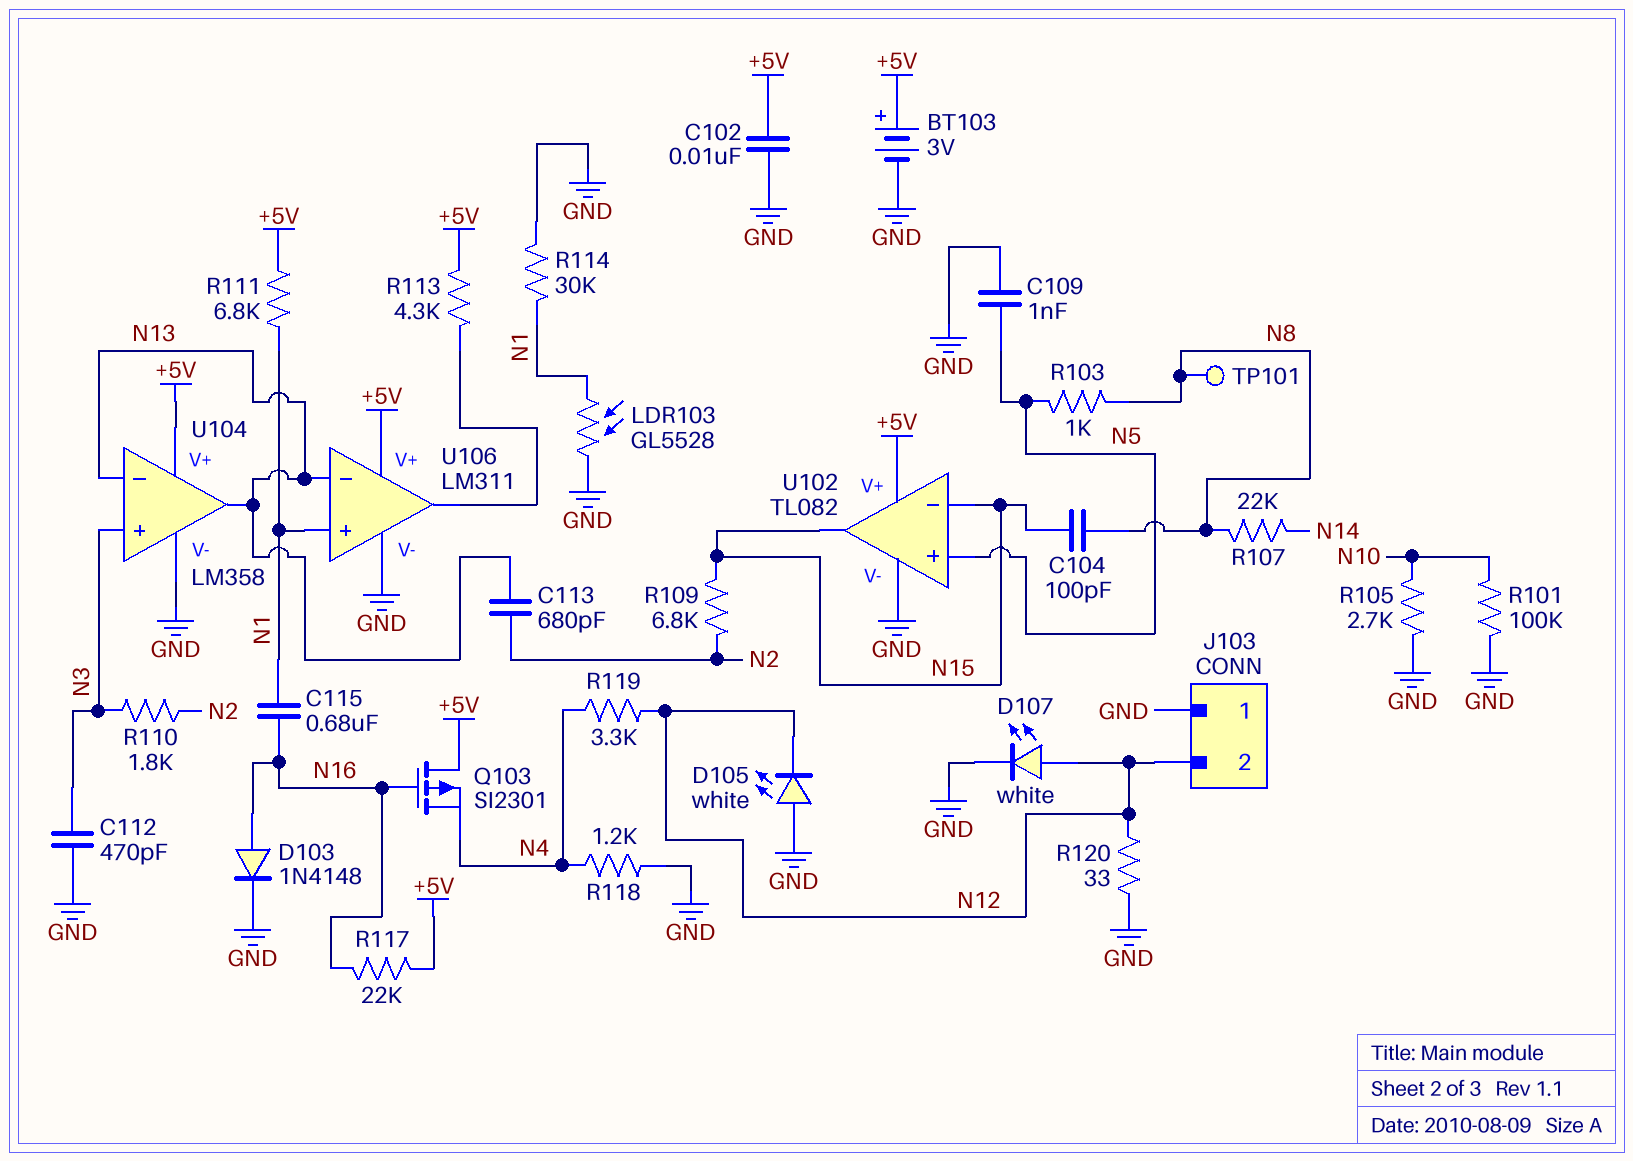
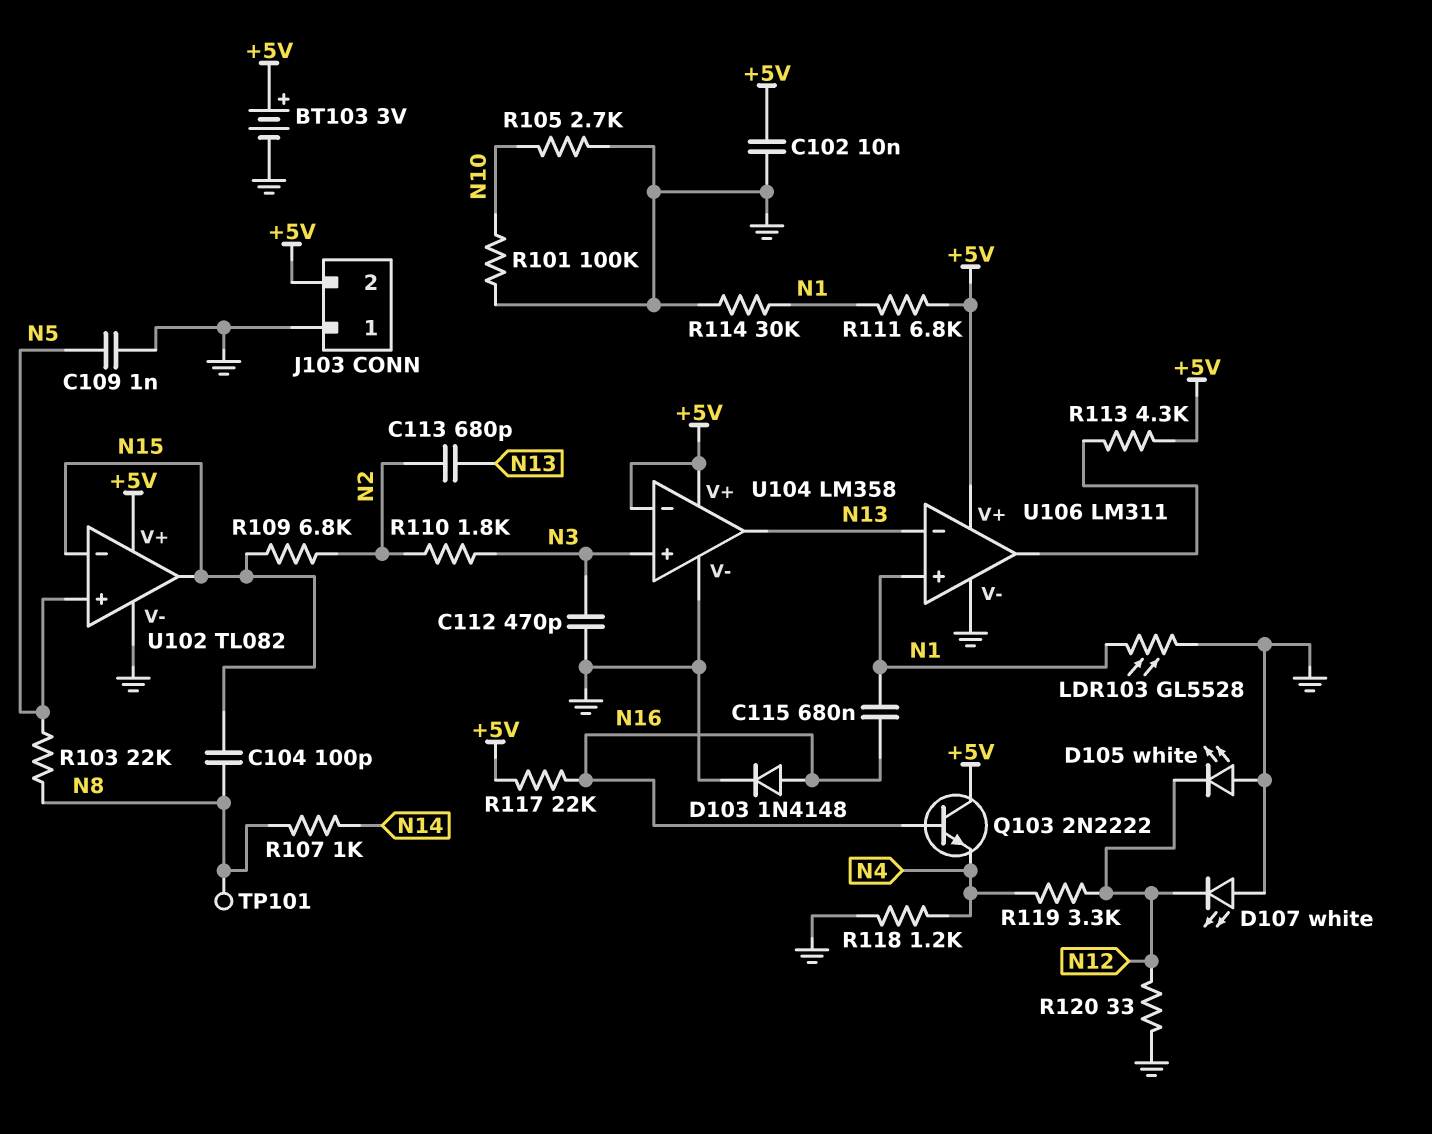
D107: LED white (A N12, K GND) -> LED white (A GND, K N12)
J103 pin 2: N12 -> +5V
Q103: PMOS SI2301 (G N16, D +5V, S N4) -> NPN 2N2222 (B N16, C +5V, E N4)
R103: 1k (N5, N8) -> 22k (N5, N8)
R107: 22k (N8, N14) -> 1k (N8, N14)
U104 pin in-: N13 -> +5V

